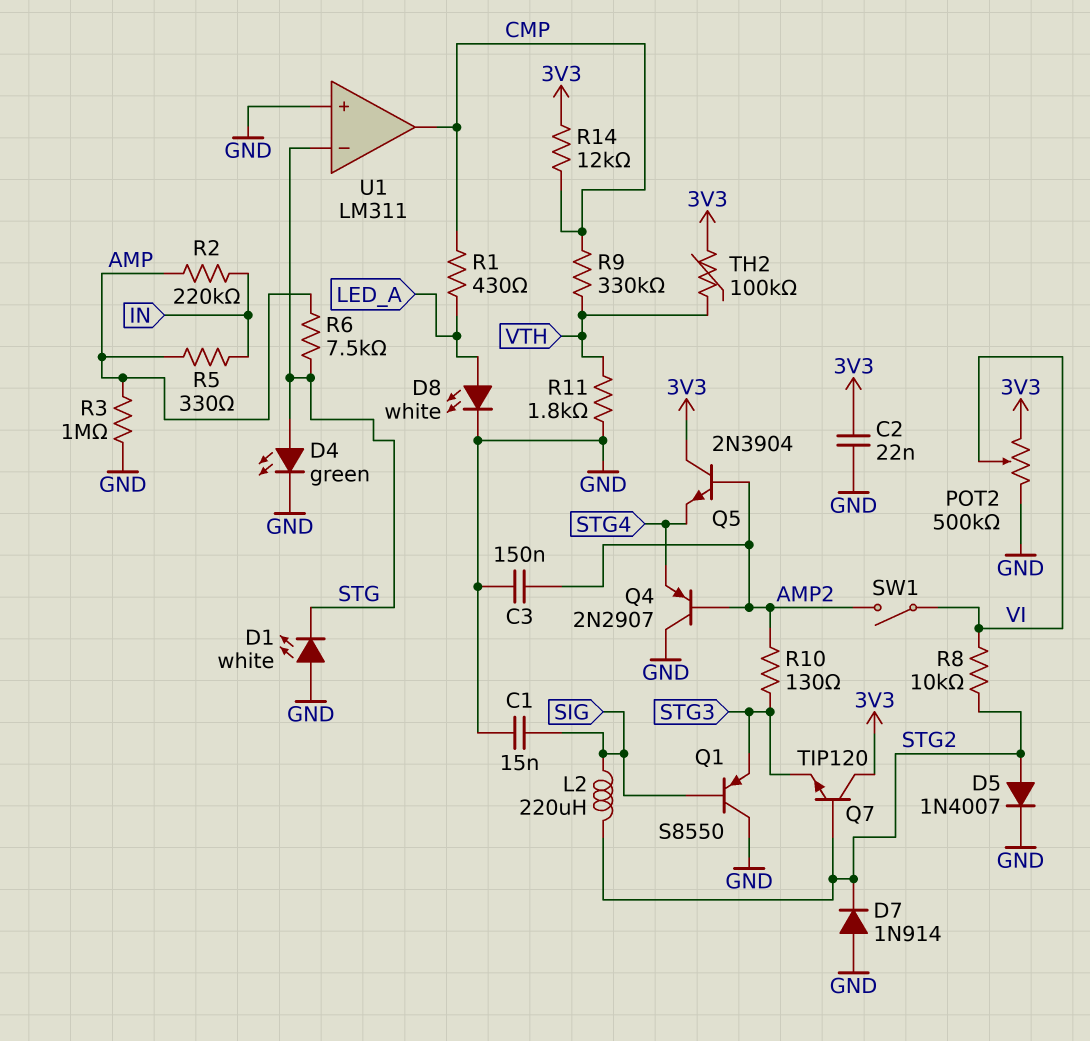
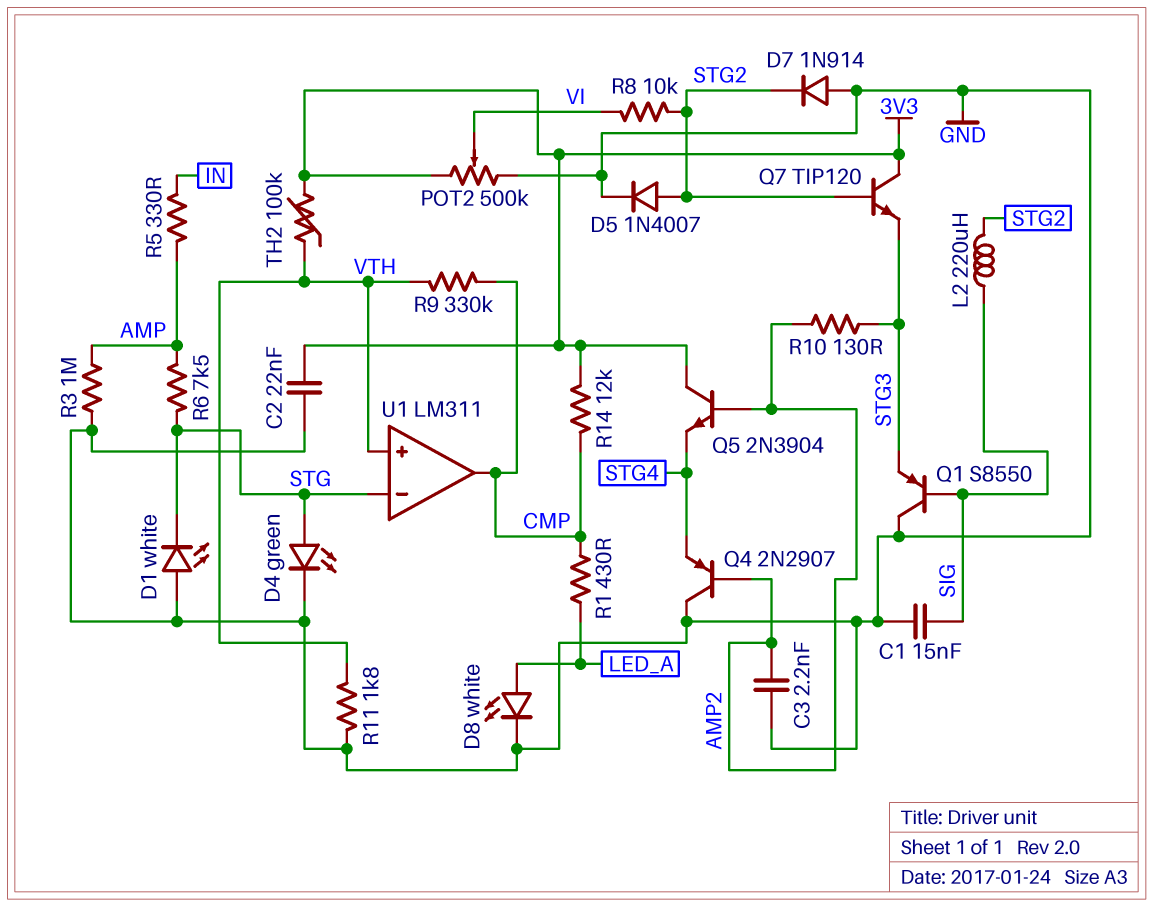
C3: 150nF (AMP2, GND) -> 2.2nF (AMP2, GND)
R2: 220k (AMP, IN) -> none
SW1: switch (AMP2, VI) -> none
U1 pin in+: GND -> VTH

